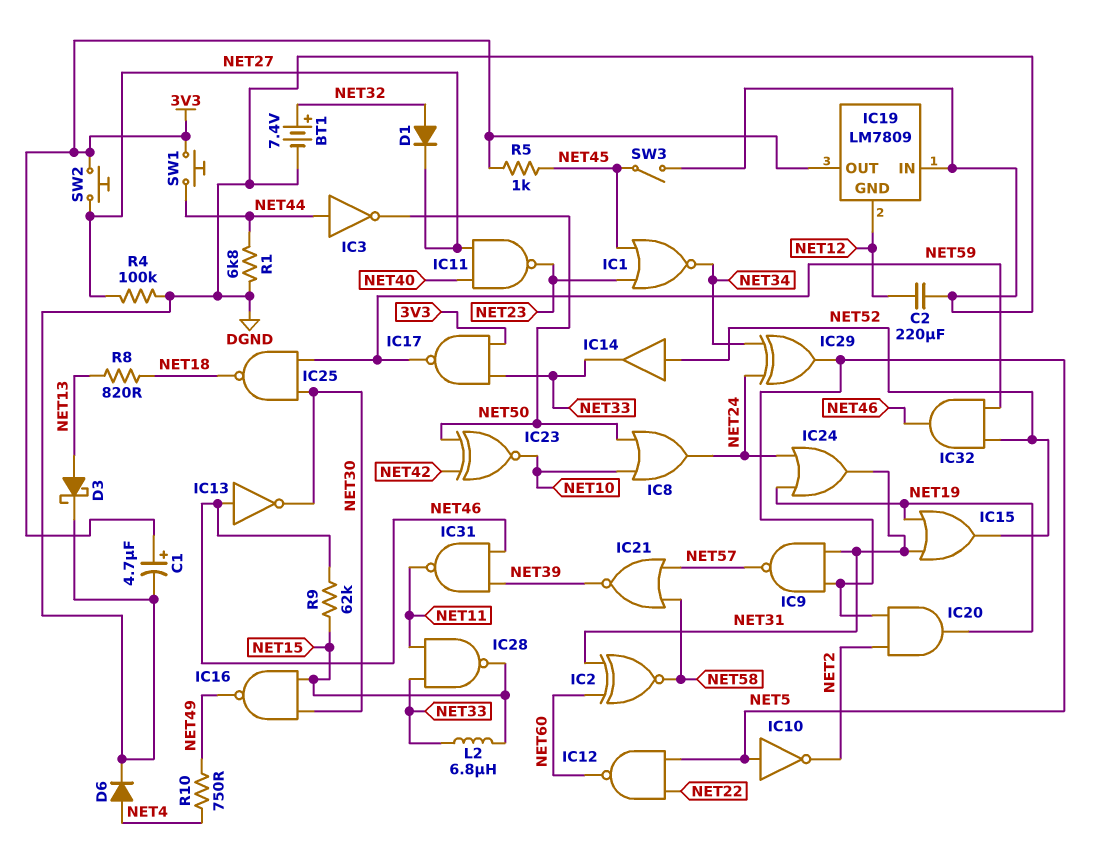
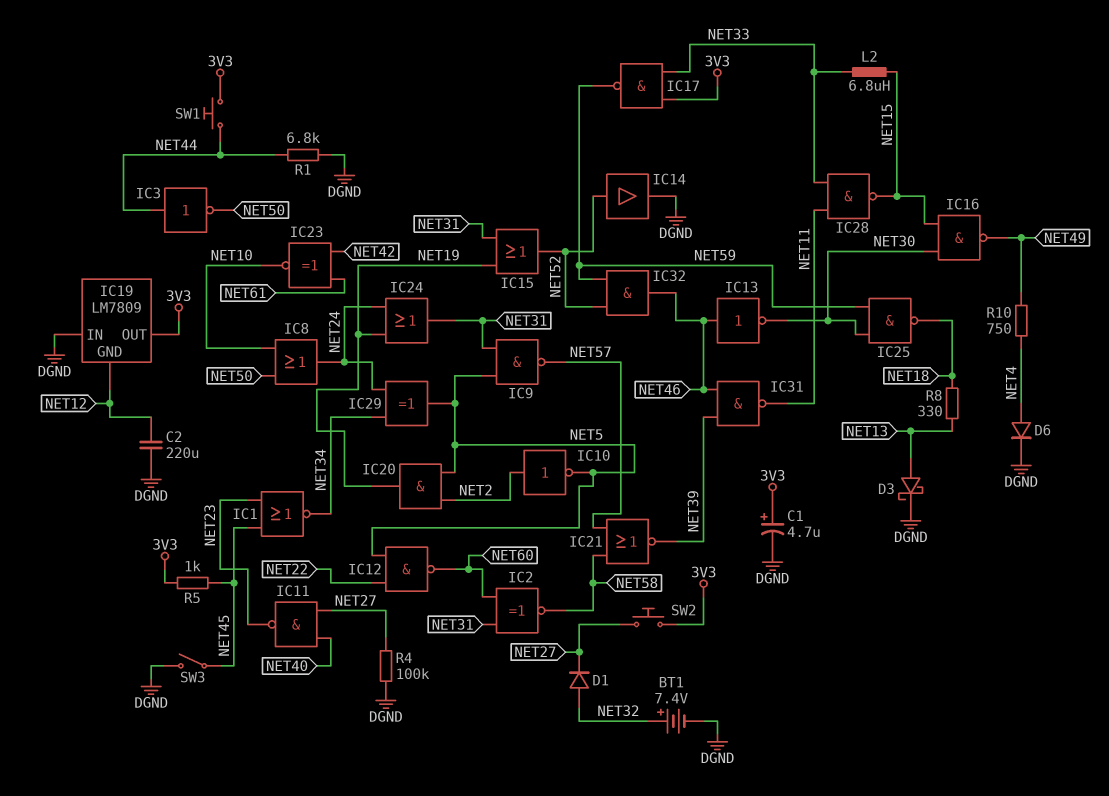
IC10: NOT (in NET5, out NET2) -> NOT (in NET2, out NET5)
IC14: buffer (in NET52, out NET33) -> buffer (in NET52, out DGND)
IC23: XNOR (in NET42, in NET50, out NET10) -> XNOR (in NET42, in NET61, out NET10)
R8: 820 (NET13, NET18) -> 330 (NET13, NET18)
R9: 62k (NET15, NET46) -> none

